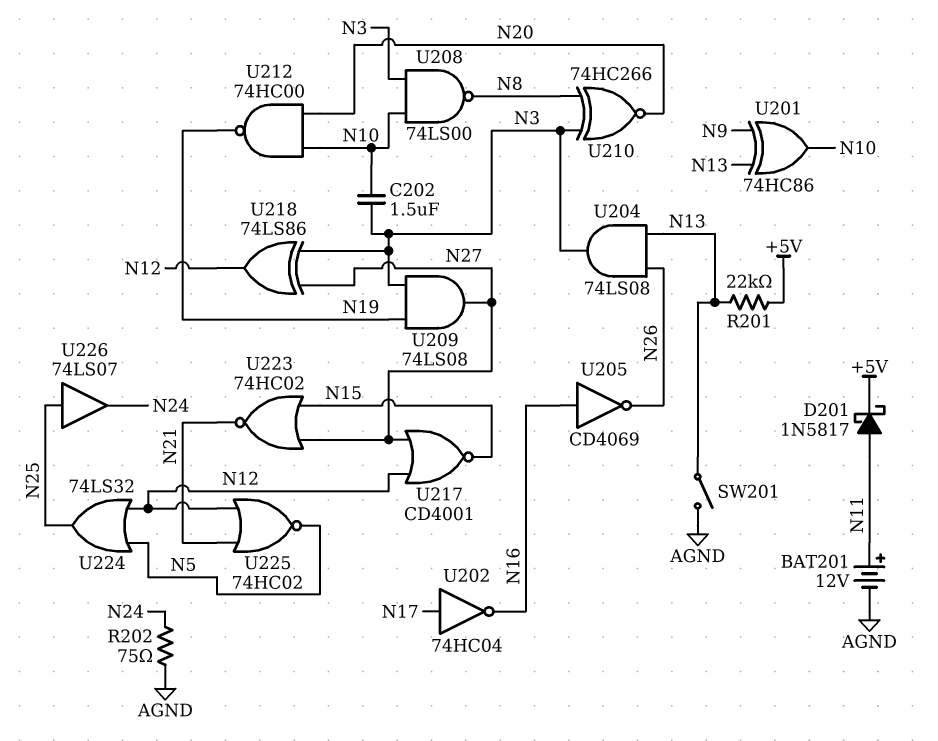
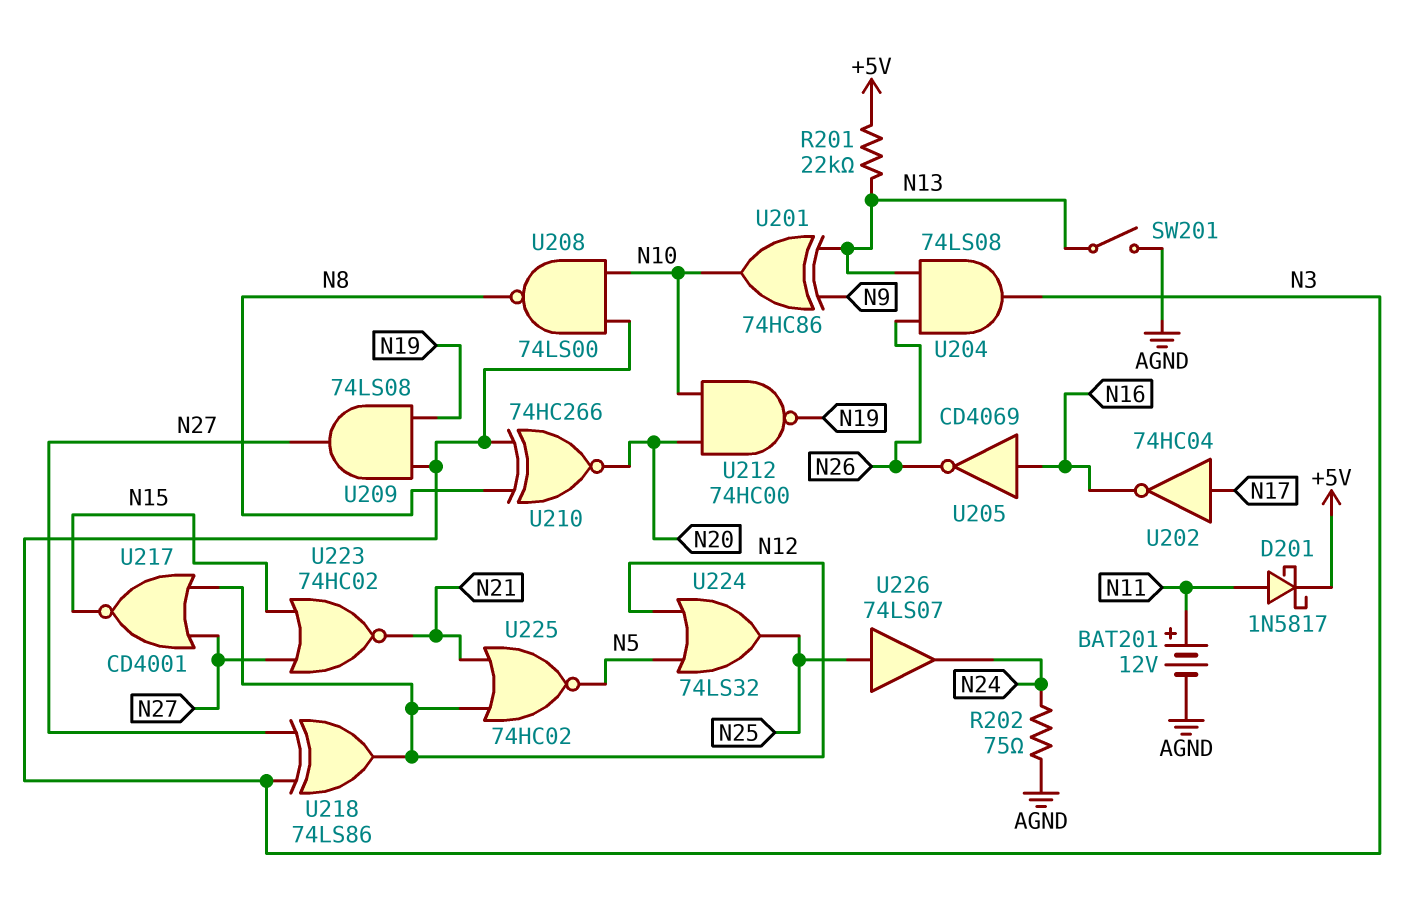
C202: 1.5uF (N3, N10) -> none

